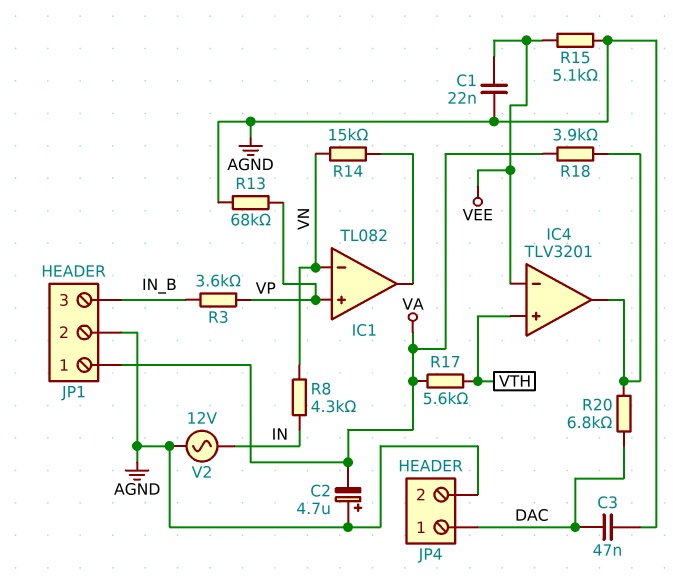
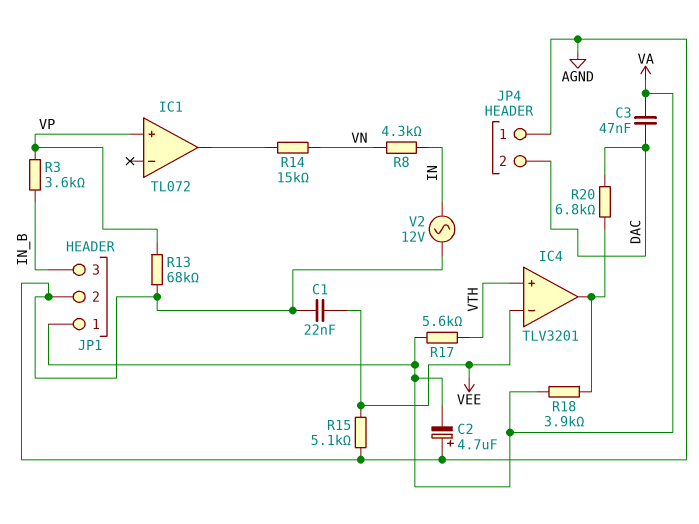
C3: 47nF (AGND, DAC) -> 47nF (DAC, VA)
IC1: TL082 -> TL072
IC1 pin in-: VN -> none
JP4 pin 1: DAC -> AGND
JP4 pin 2: AGND -> DAC

